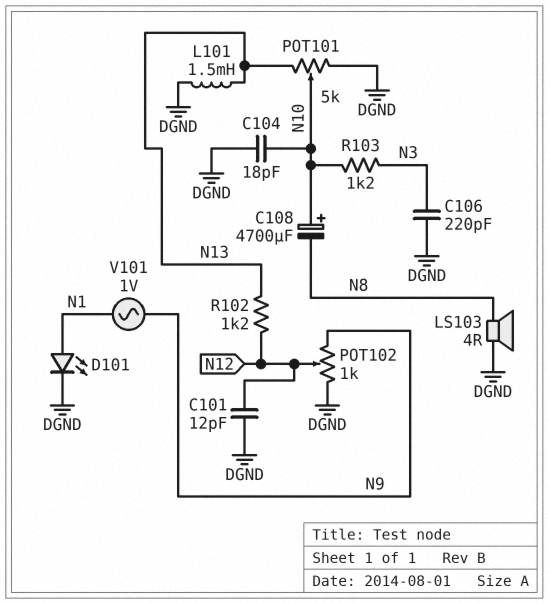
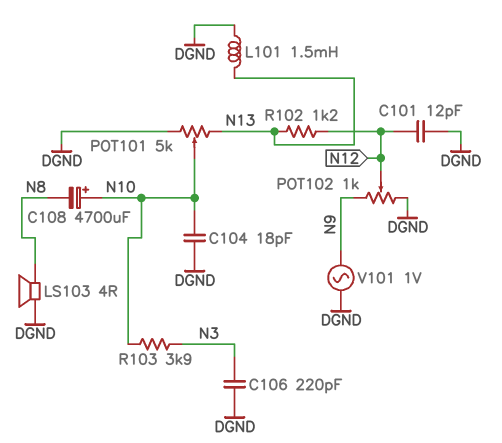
D101: LED (A N1, K DGND) -> none
R103: 1.2k (N3, N10) -> 3.9k (N3, N10)
V101: AC 1V (N1, N9) -> AC 1V (DGND, N9)

